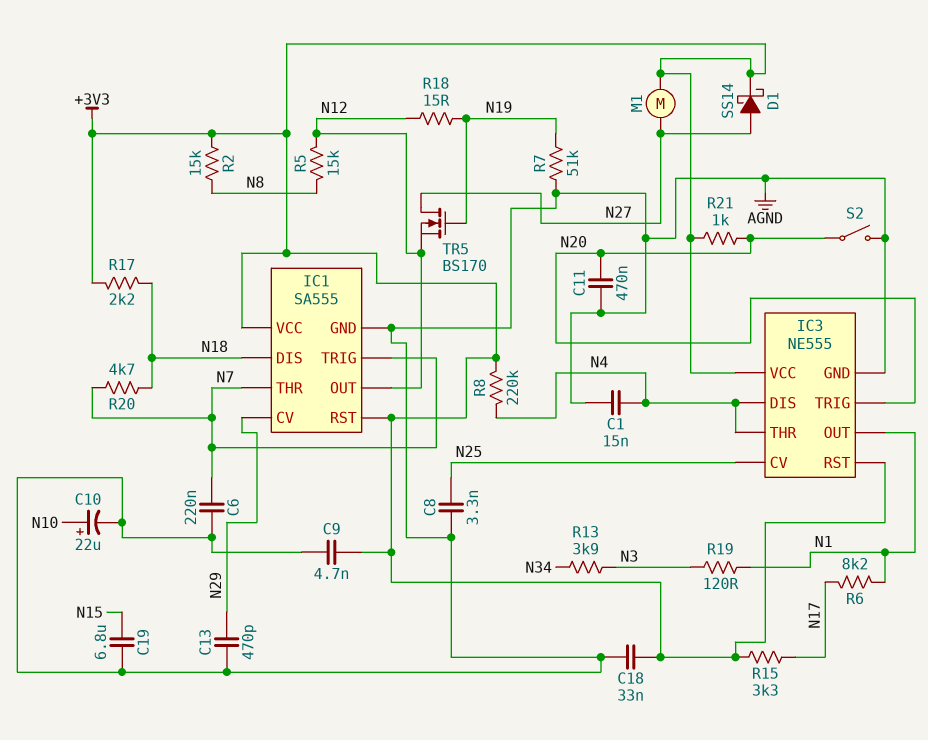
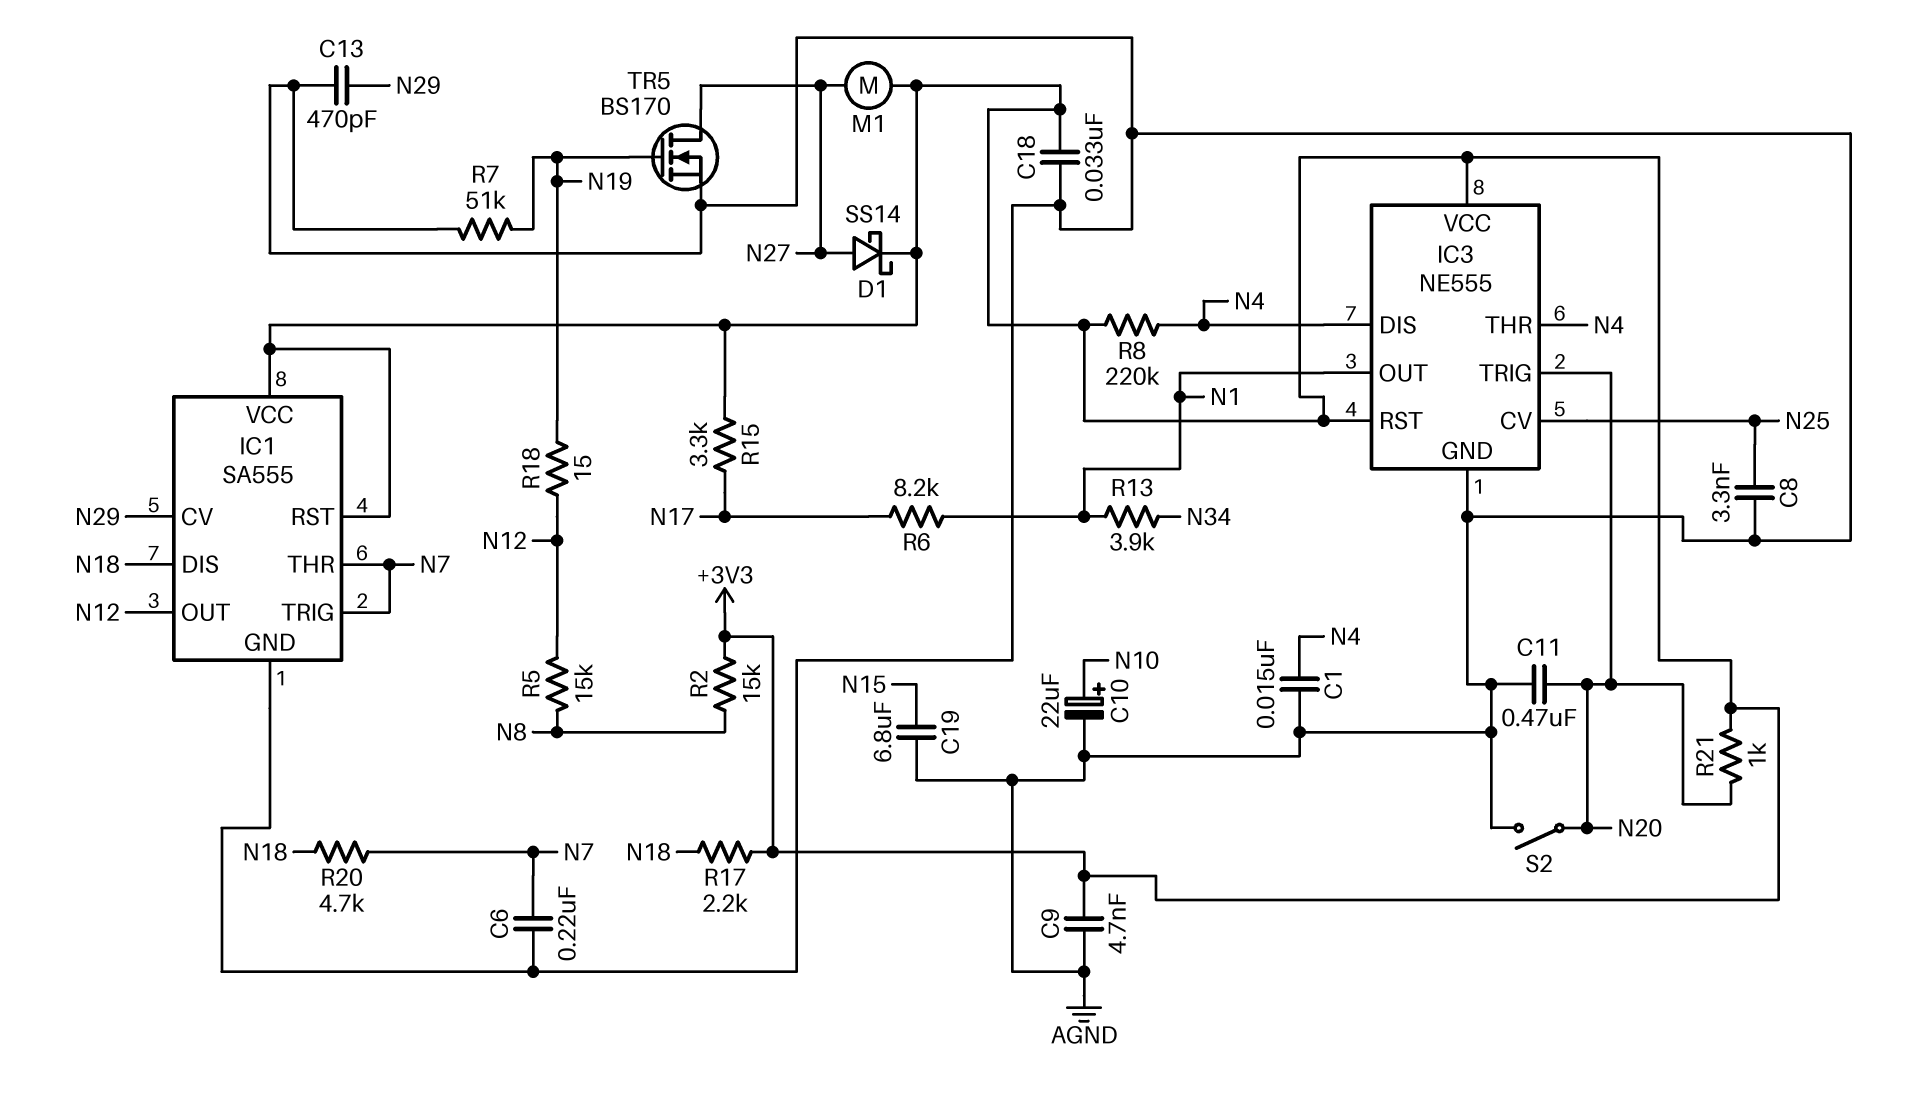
R13: 3.9k (N3, N34) -> 3.9k (N1, N34)
R19: 120 (N1, N3) -> none
TR5: NMOS BS170 (G N19, D N27, S N12) -> NMOS BS170 (G N19, D N27, S AGND)

